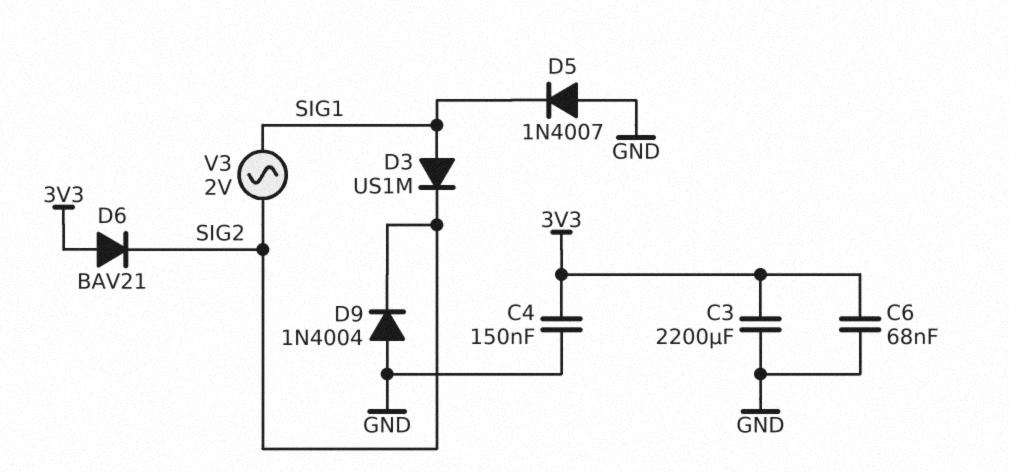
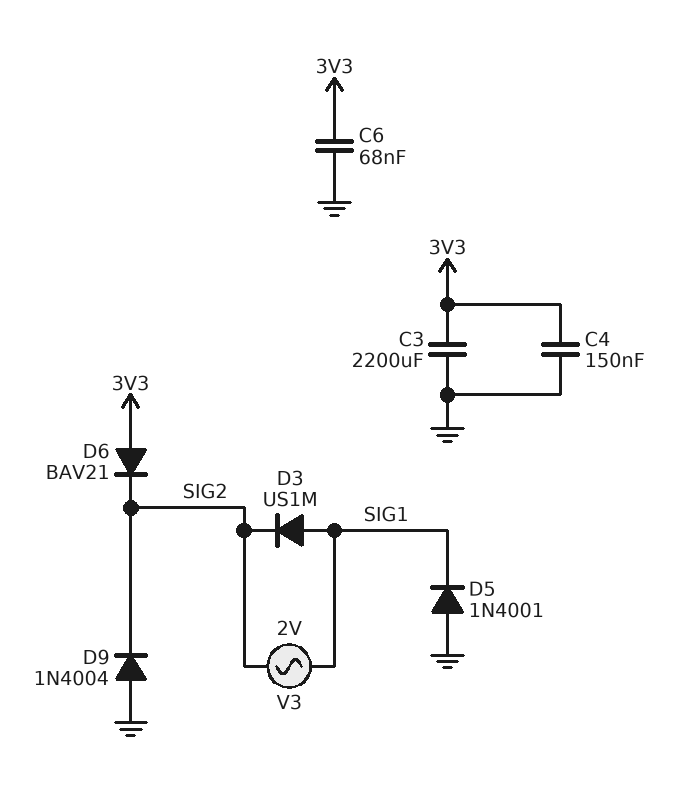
D5: diode 1N4007 (A GND, K SIG1) -> diode 1N4001 (A GND, K SIG1)

